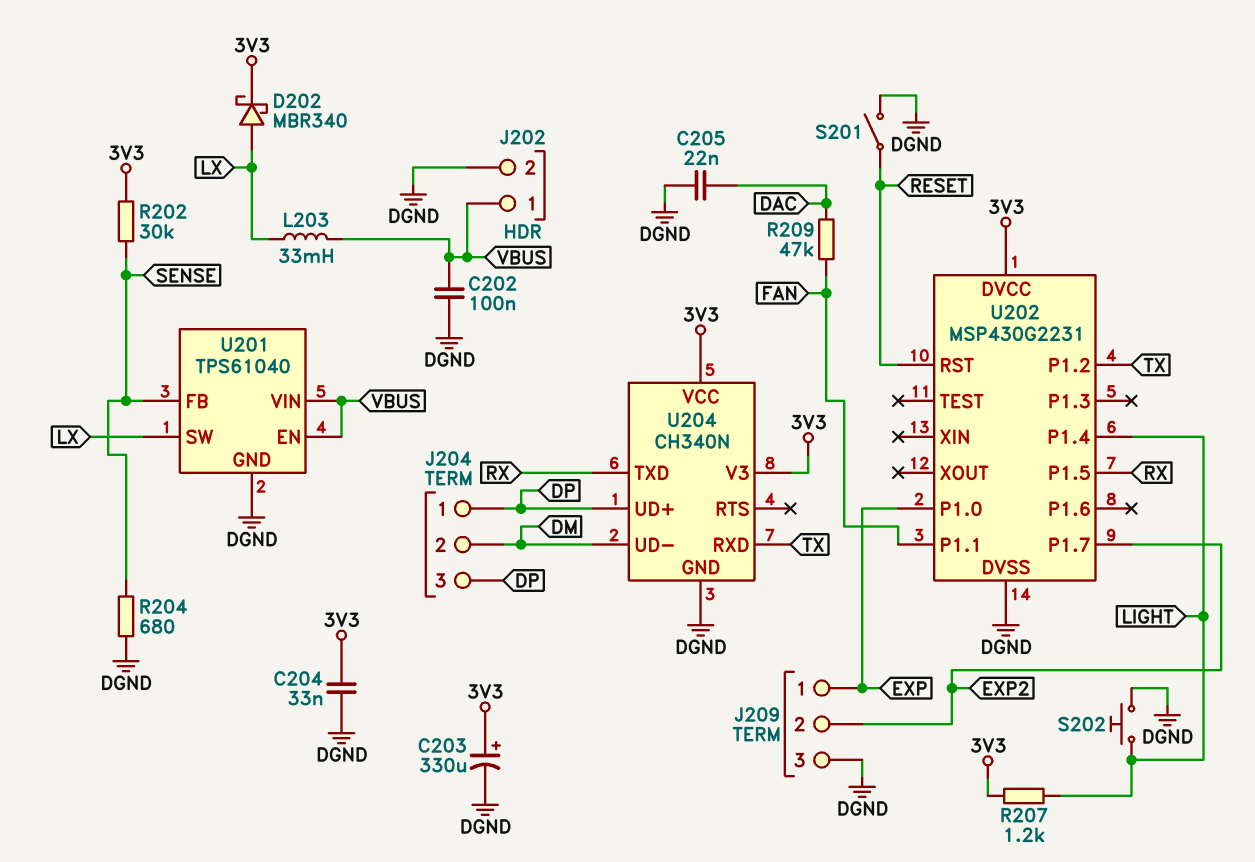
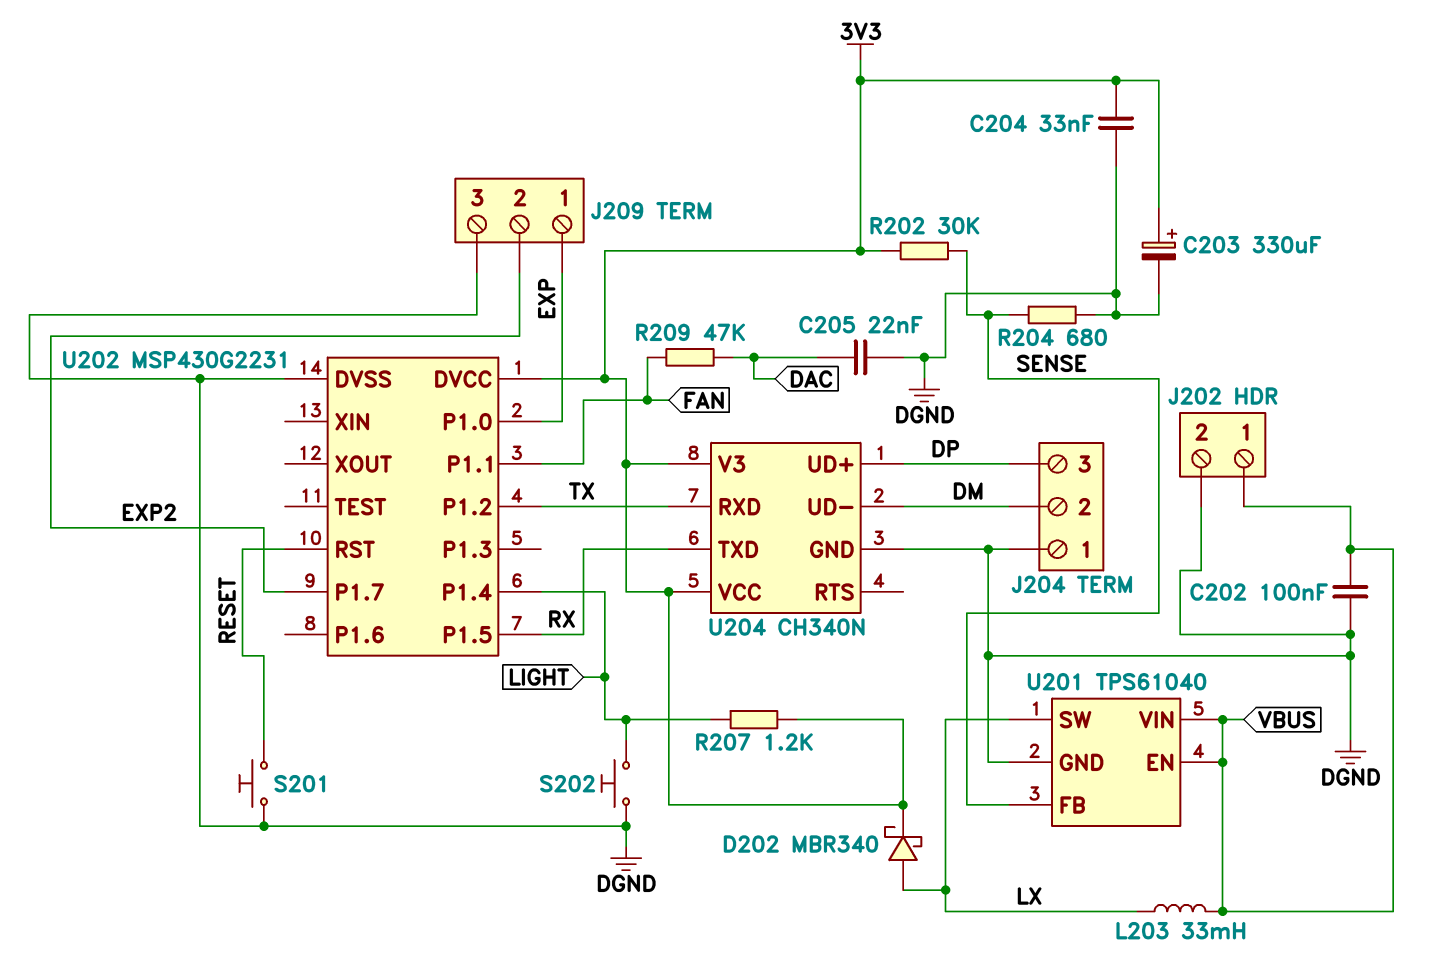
J204 pin 1: DP -> DGND
S201: switch (DGND, RESET) -> button (DGND, RESET)

